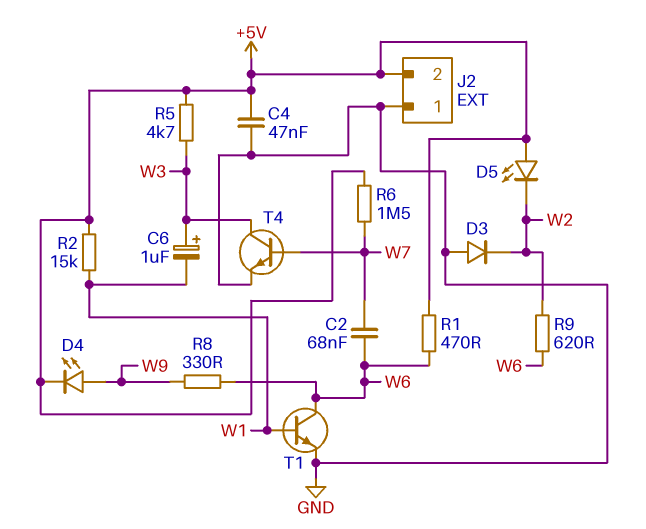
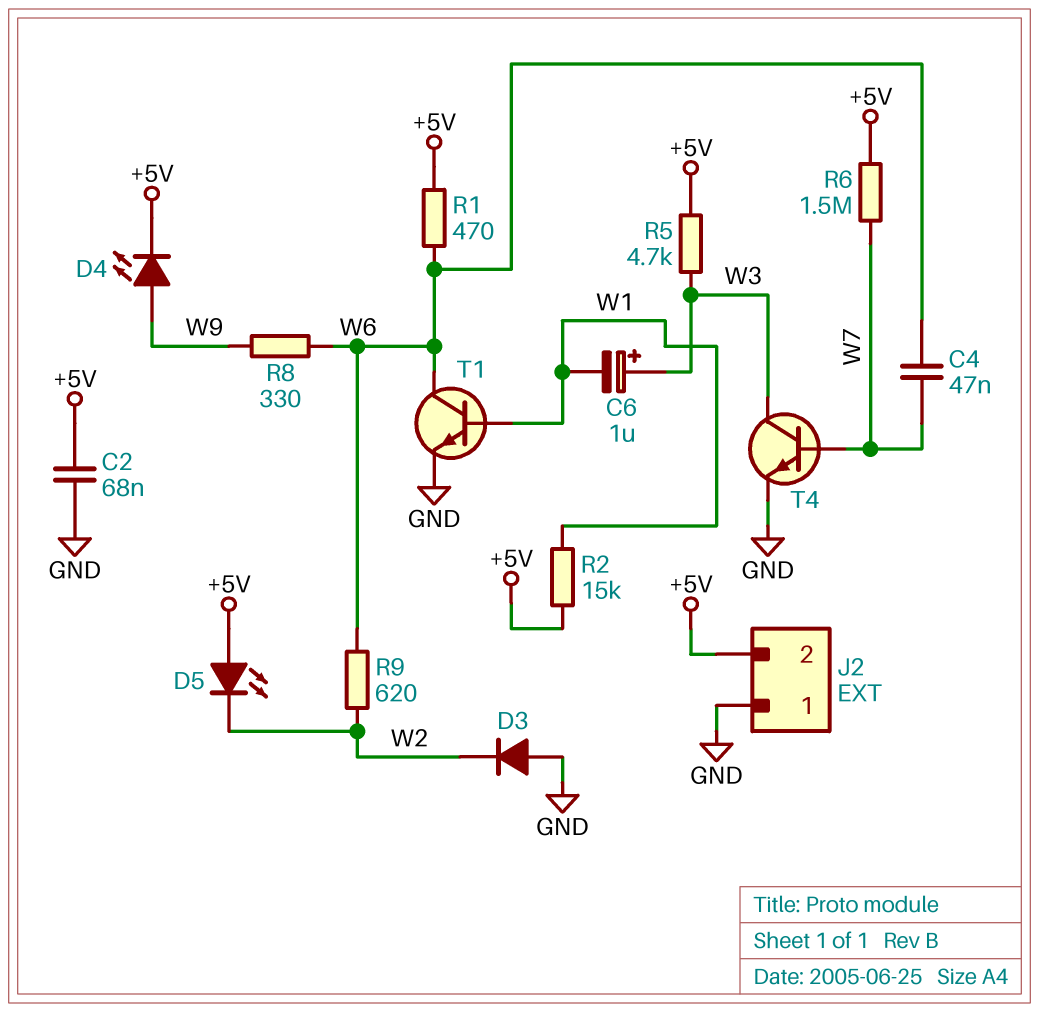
C2: 68nF (W6, W7) -> 68nF (+5V, GND)
C4: 47nF (+5V, GND) -> 47nF (W6, W7)

